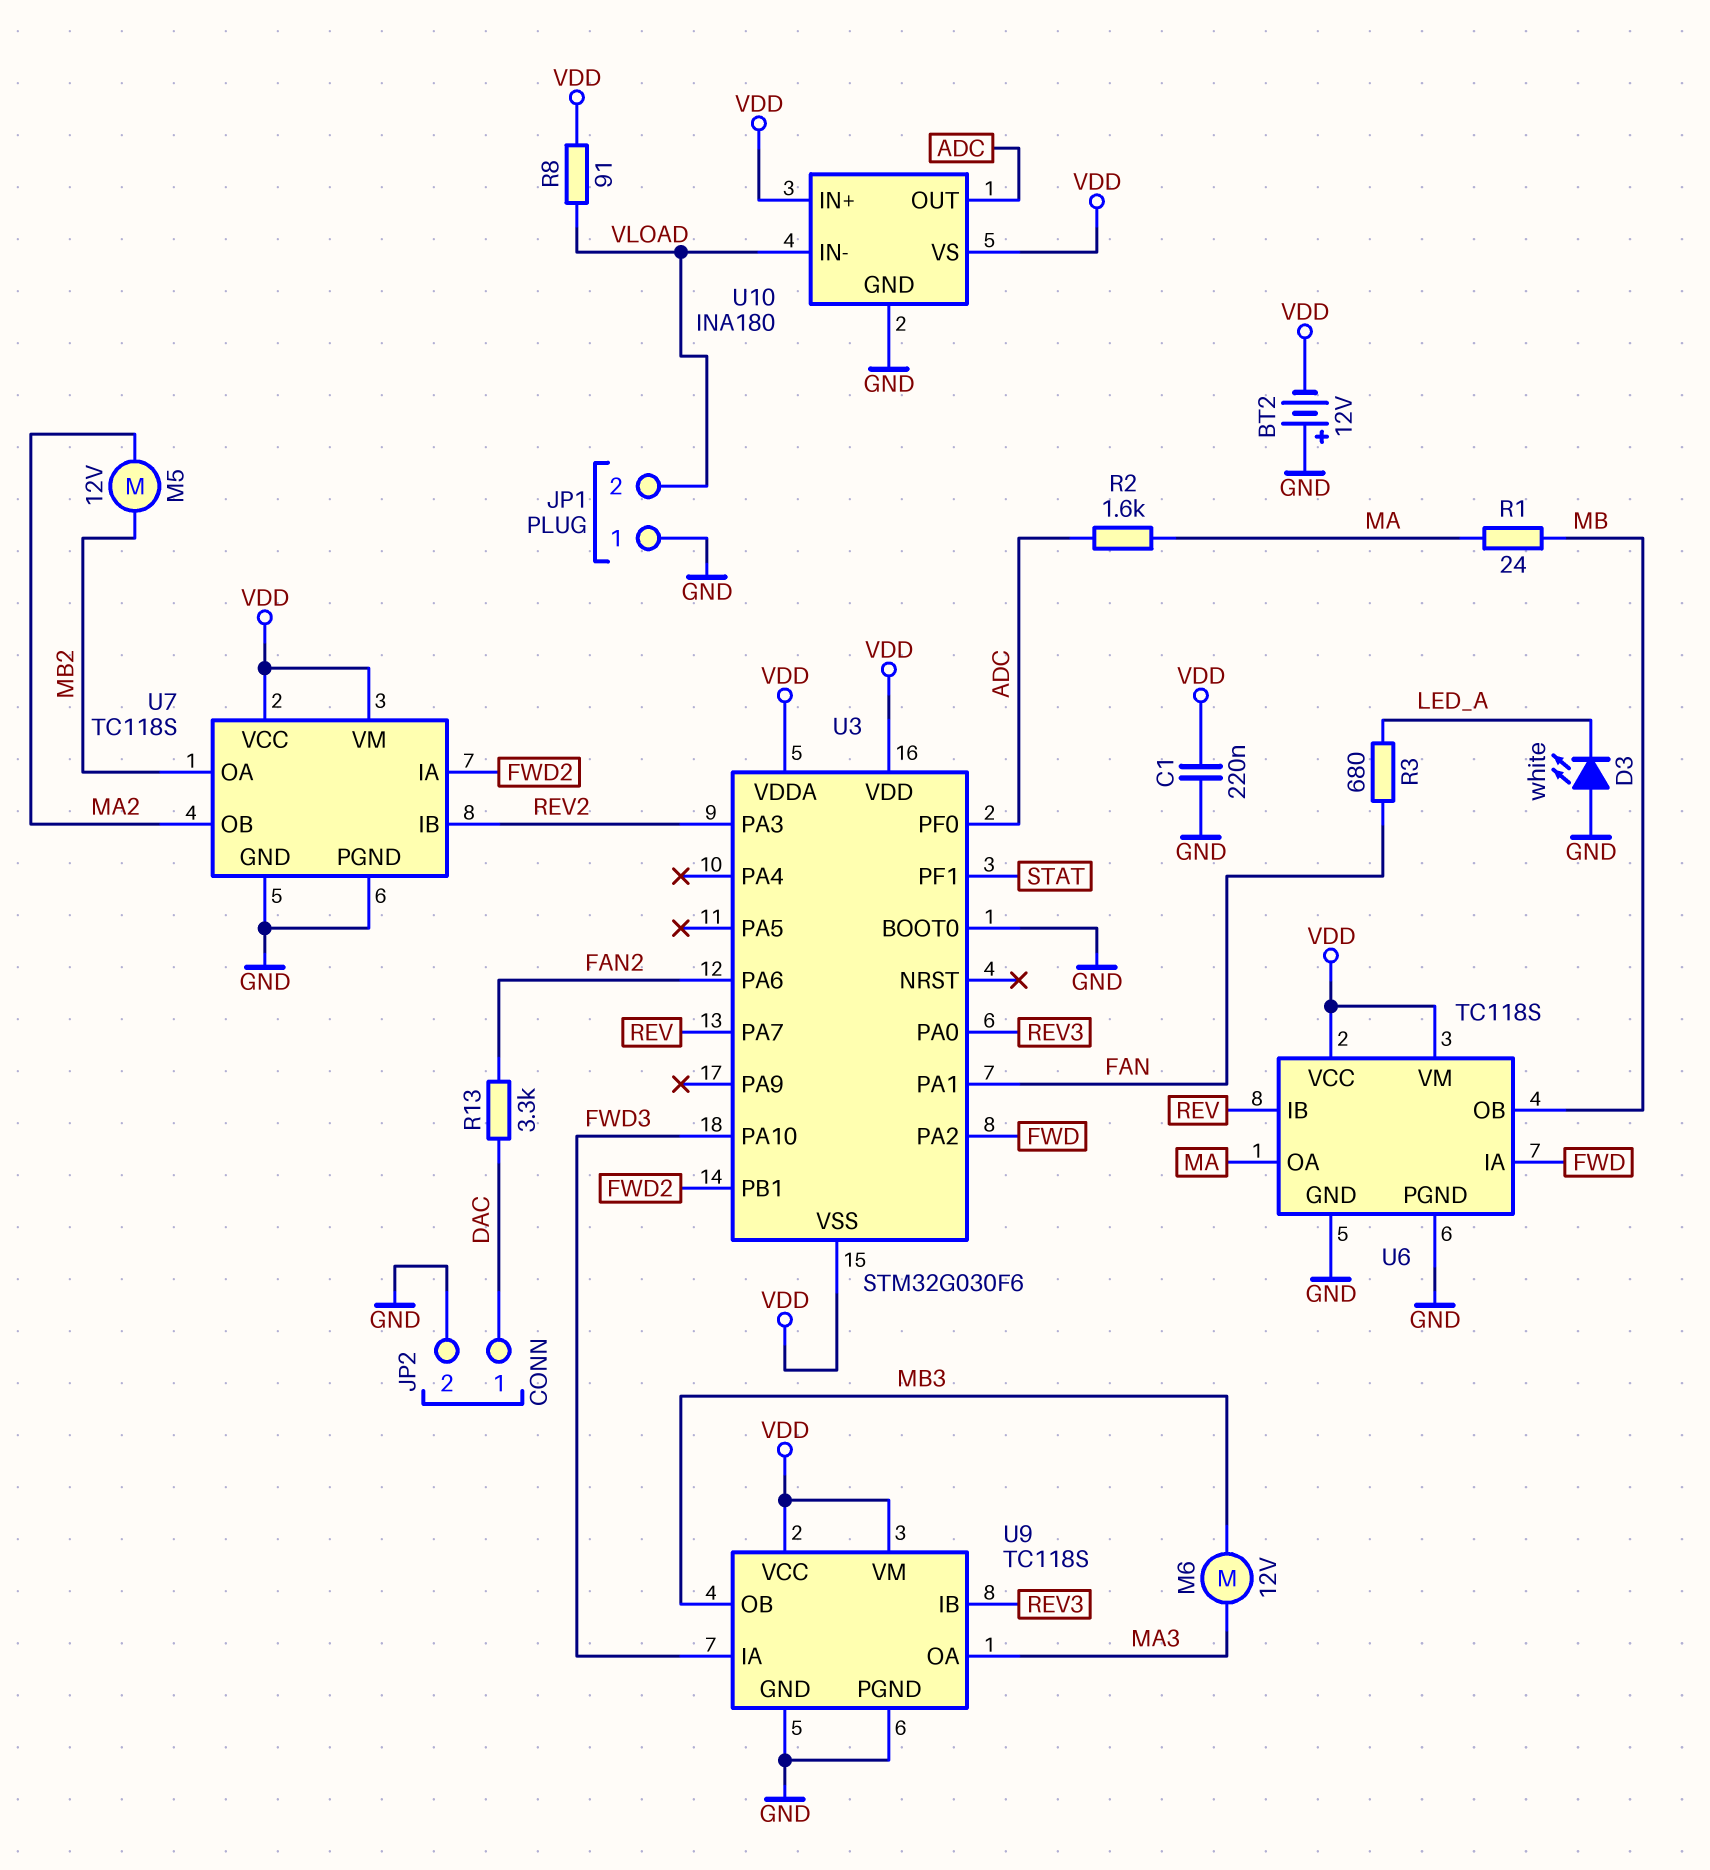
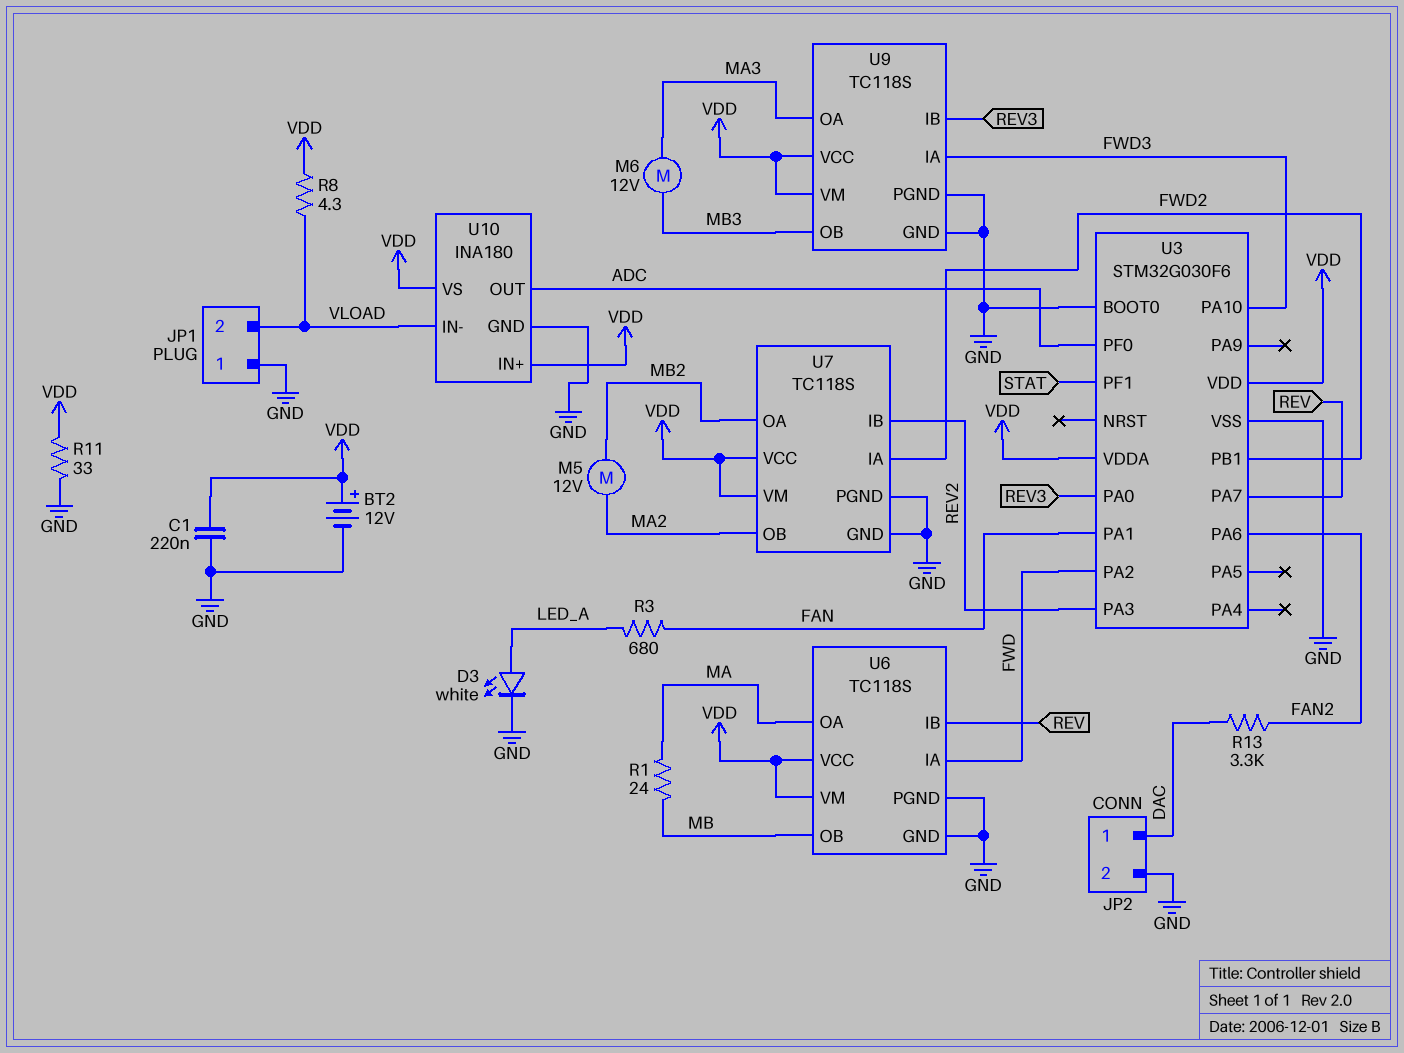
BT2: 12V (plus GND, minus VDD) -> 12V (plus VDD, minus GND)
D3: LED white (A GND, K LED_A) -> LED white (A LED_A, K GND)
R2: 1.6k (ADC, MA) -> none
R8: 91 (VDD, VLOAD) -> 4.3 (VDD, VLOAD)
R11: none -> 33 (GND, VDD)
U3 pin VSS: VDD -> GND

